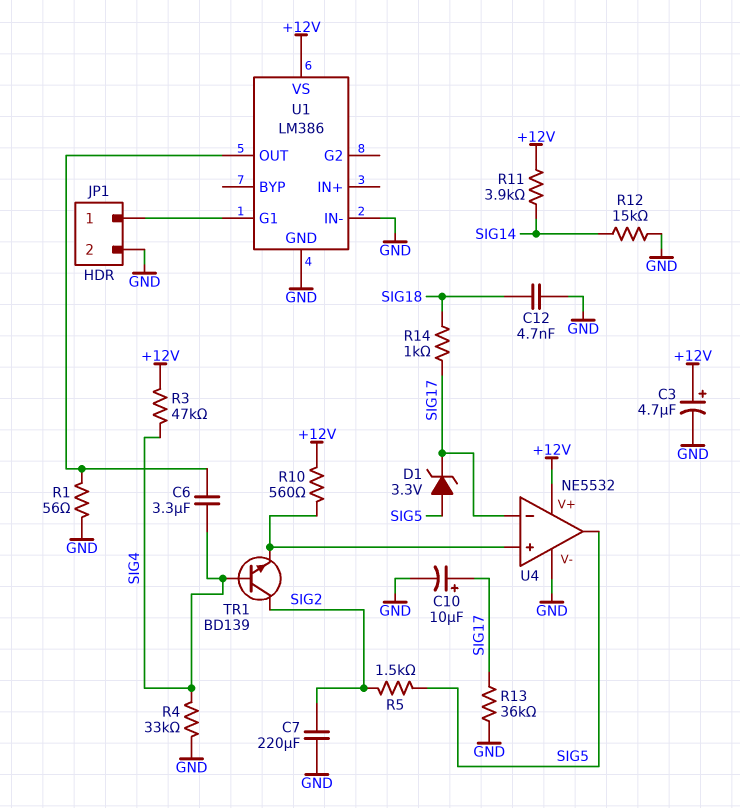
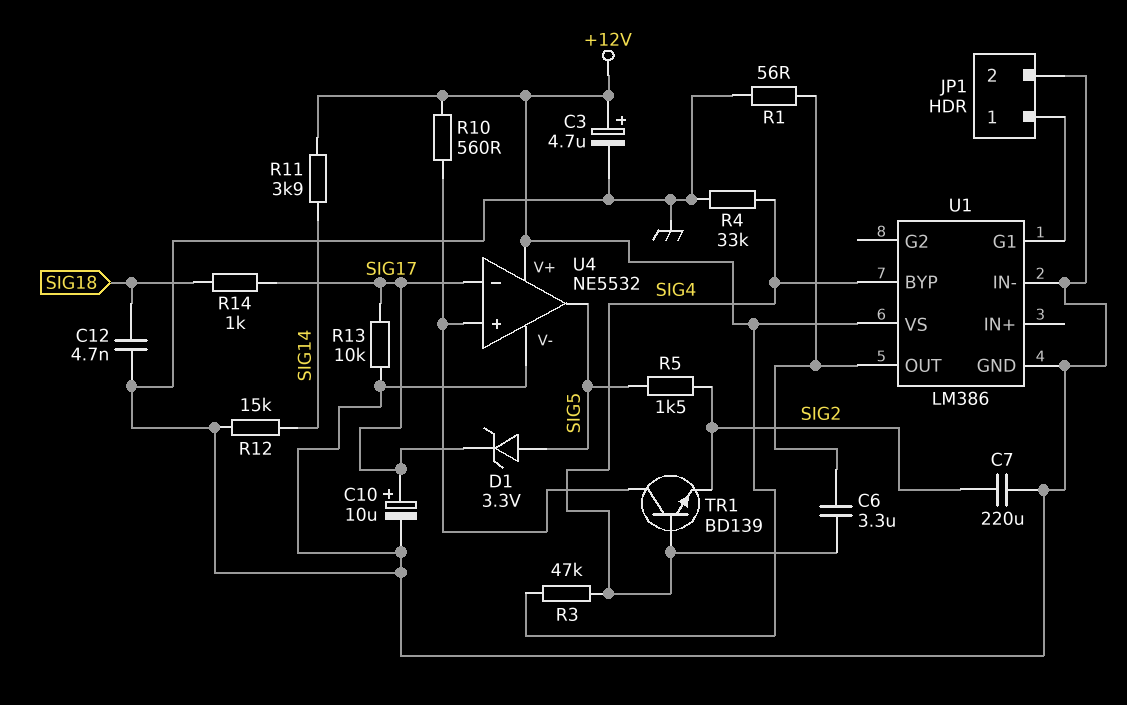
R13: 36k (GND, SIG17) -> 10k (GND, SIG17)
TR1: NPN BD139 (B SIG4, C SIG2, E U4/in+) -> NPN BD139 (B SIG4, C U4/in+, E SIG2)
U1 pin BYP: none -> SIG4

